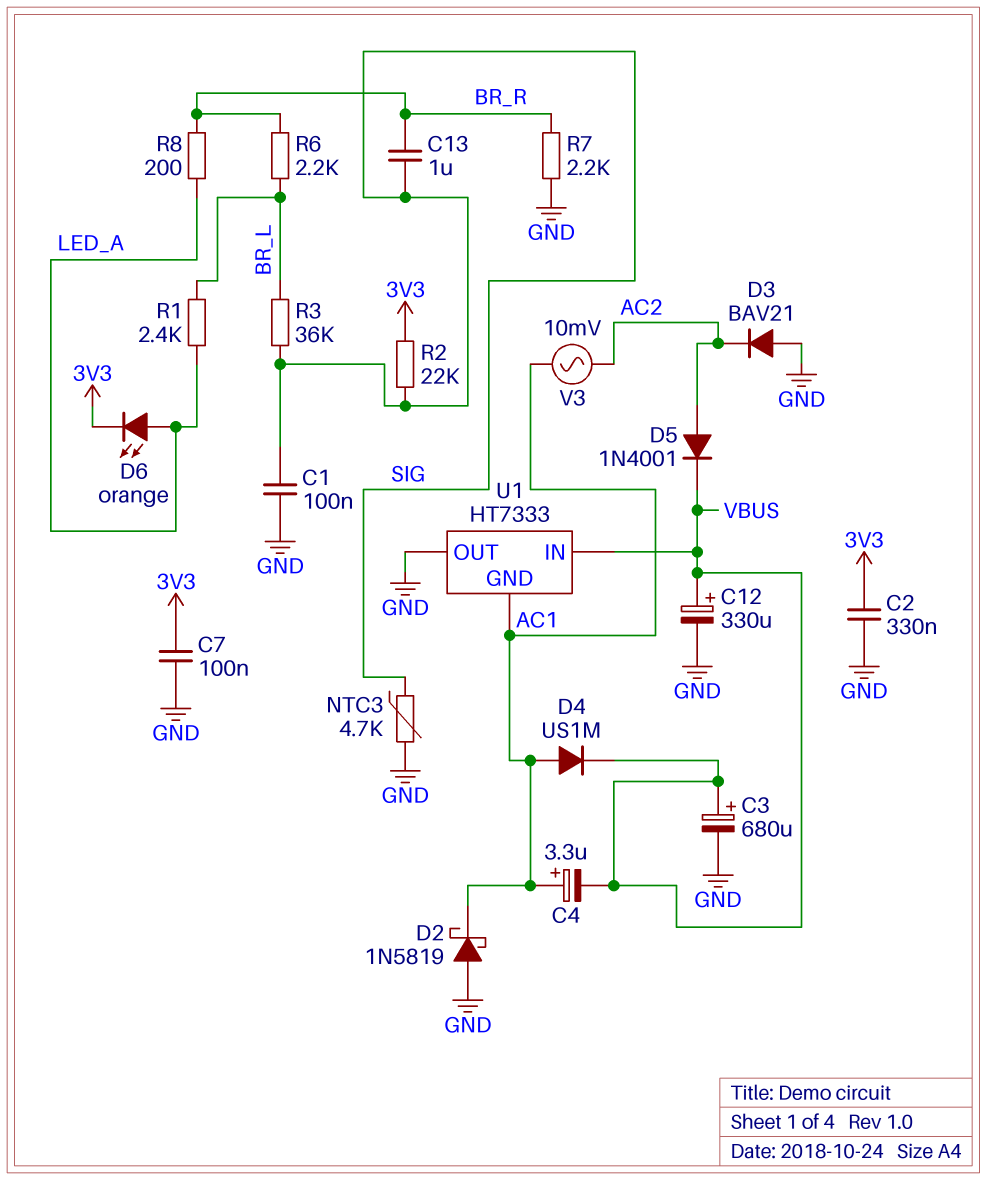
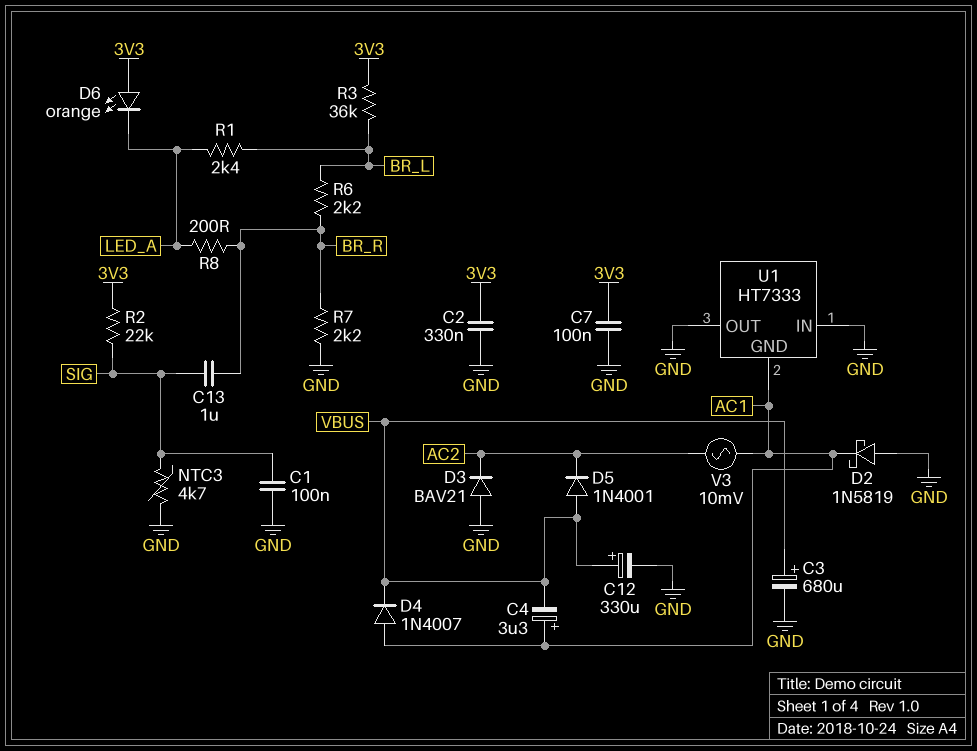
D4: diode US1M (A AC1, K VBUS) -> diode 1N4007 (A AC1, K VBUS)
D5: diode 1N4001 (A AC2, K VBUS) -> diode 1N4001 (A VBUS, K AC2)
D6: LED orange (A LED_A, K 3V3) -> LED orange (A 3V3, K LED_A)
R3: 36k (BR_L, SIG) -> 36k (3V3, BR_L)
U1 pin IN: VBUS -> GND

